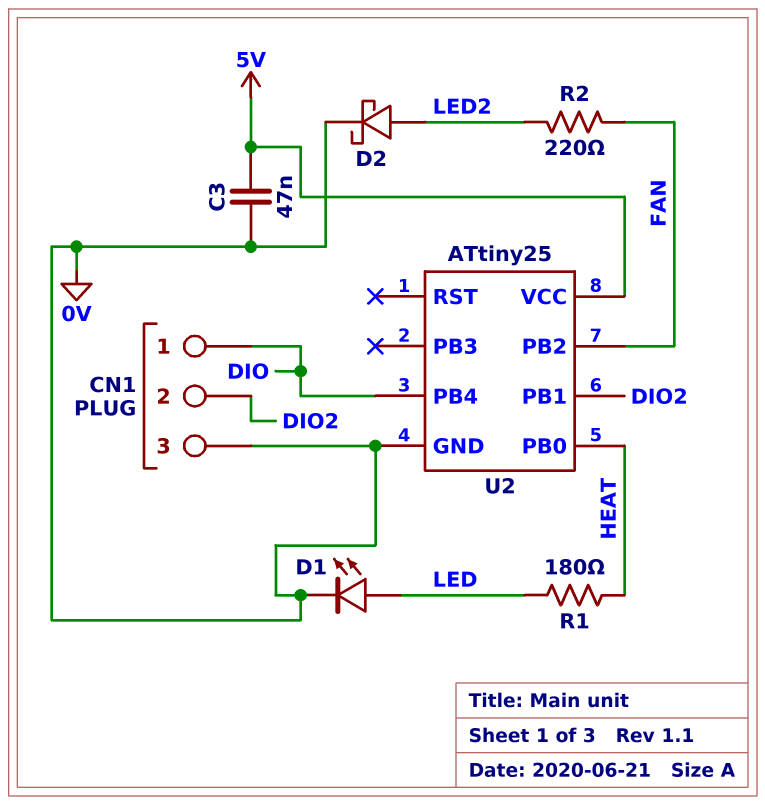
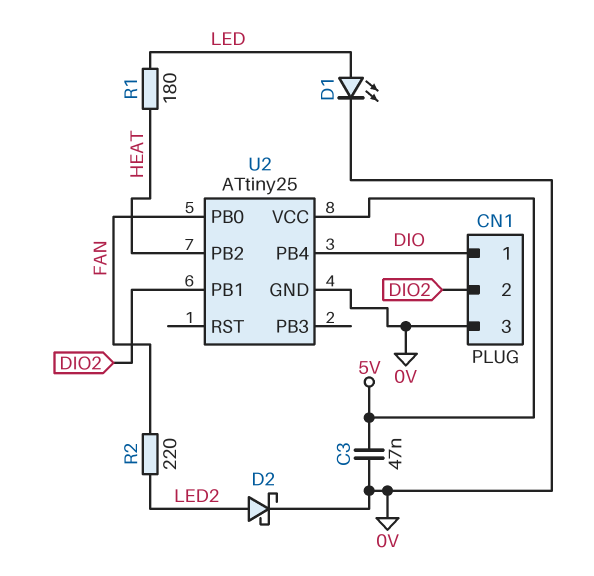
U2 pin PB0: HEAT -> FAN
U2 pin PB2: FAN -> HEAT

